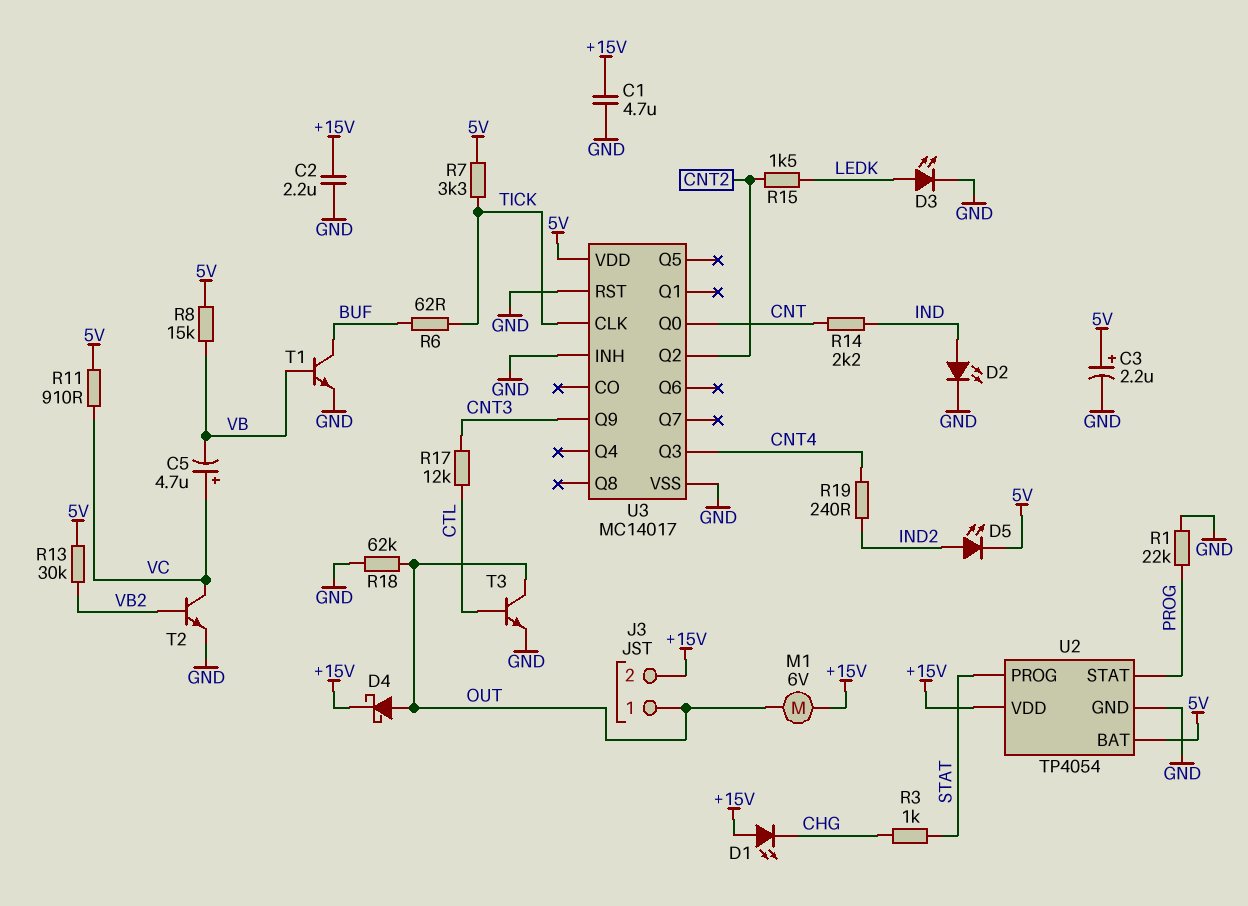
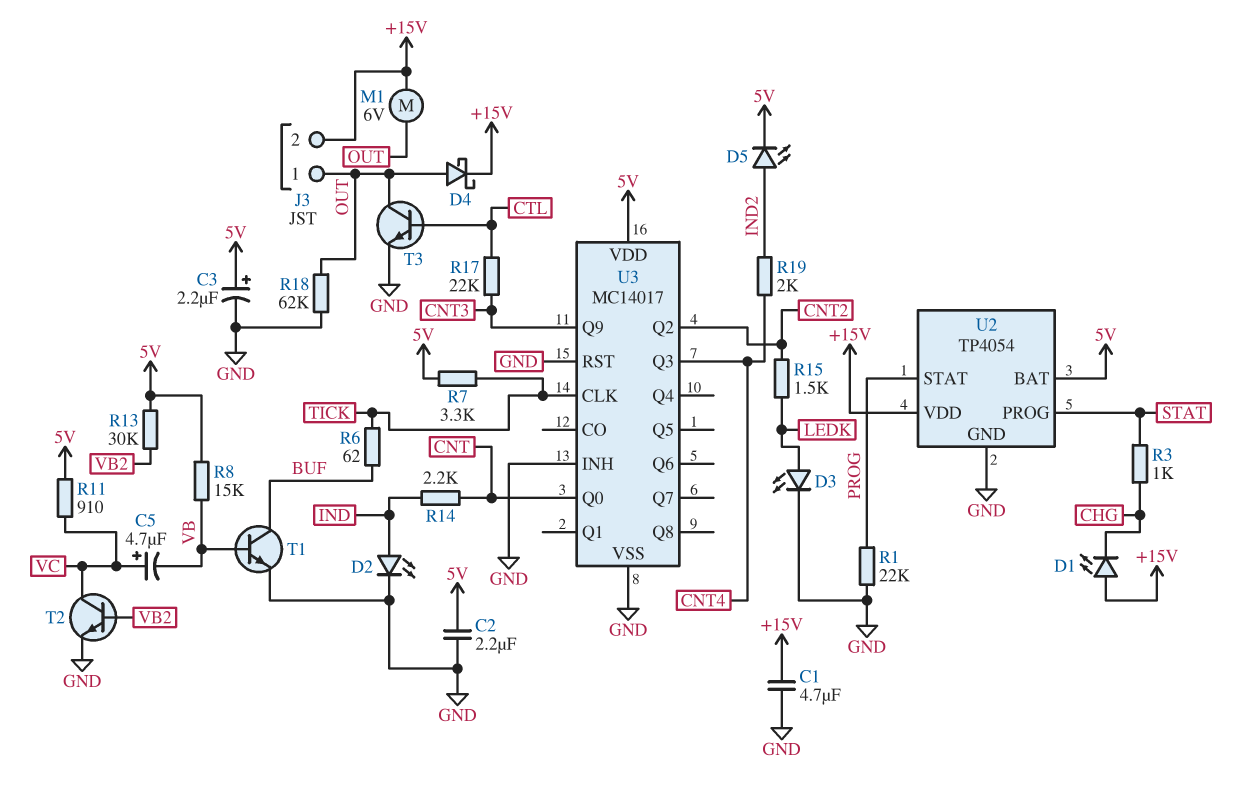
C2: 2.2uF (+15V, GND) -> 2.2uF (5V, GND)
R17: 12k (CNT3, CTL) -> 22k (CNT3, CTL)
R19: 240 (CNT4, IND2) -> 2k (CNT4, IND2)

